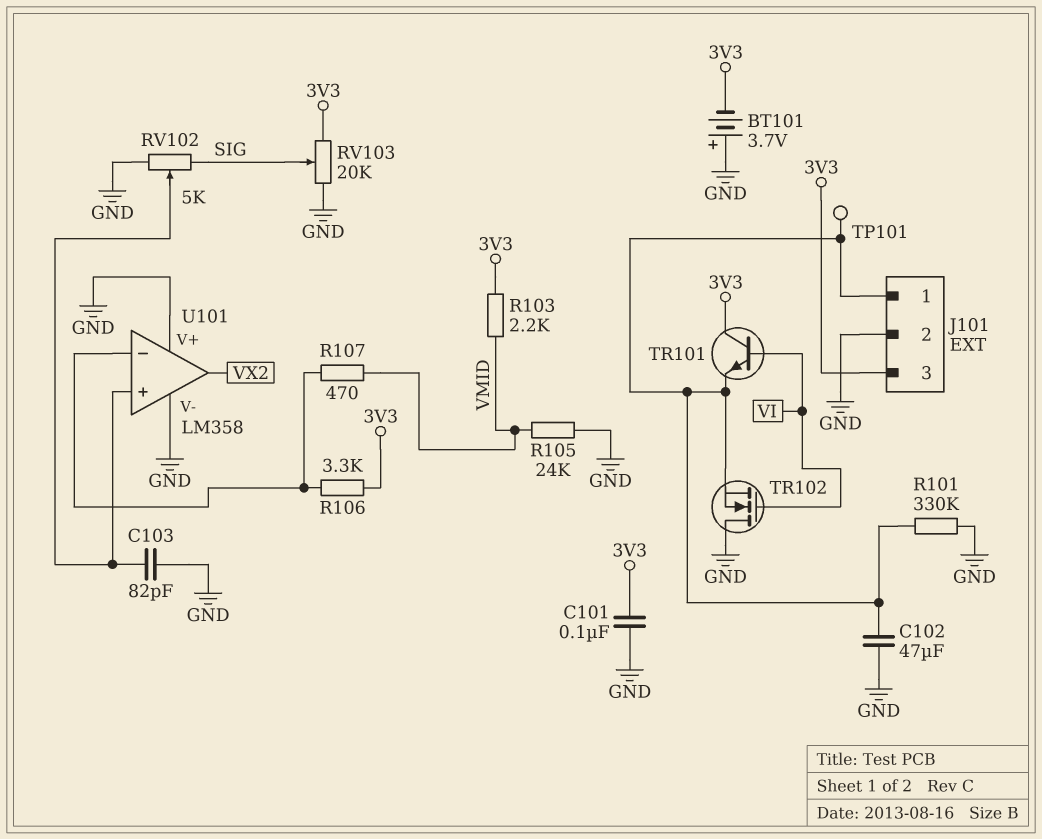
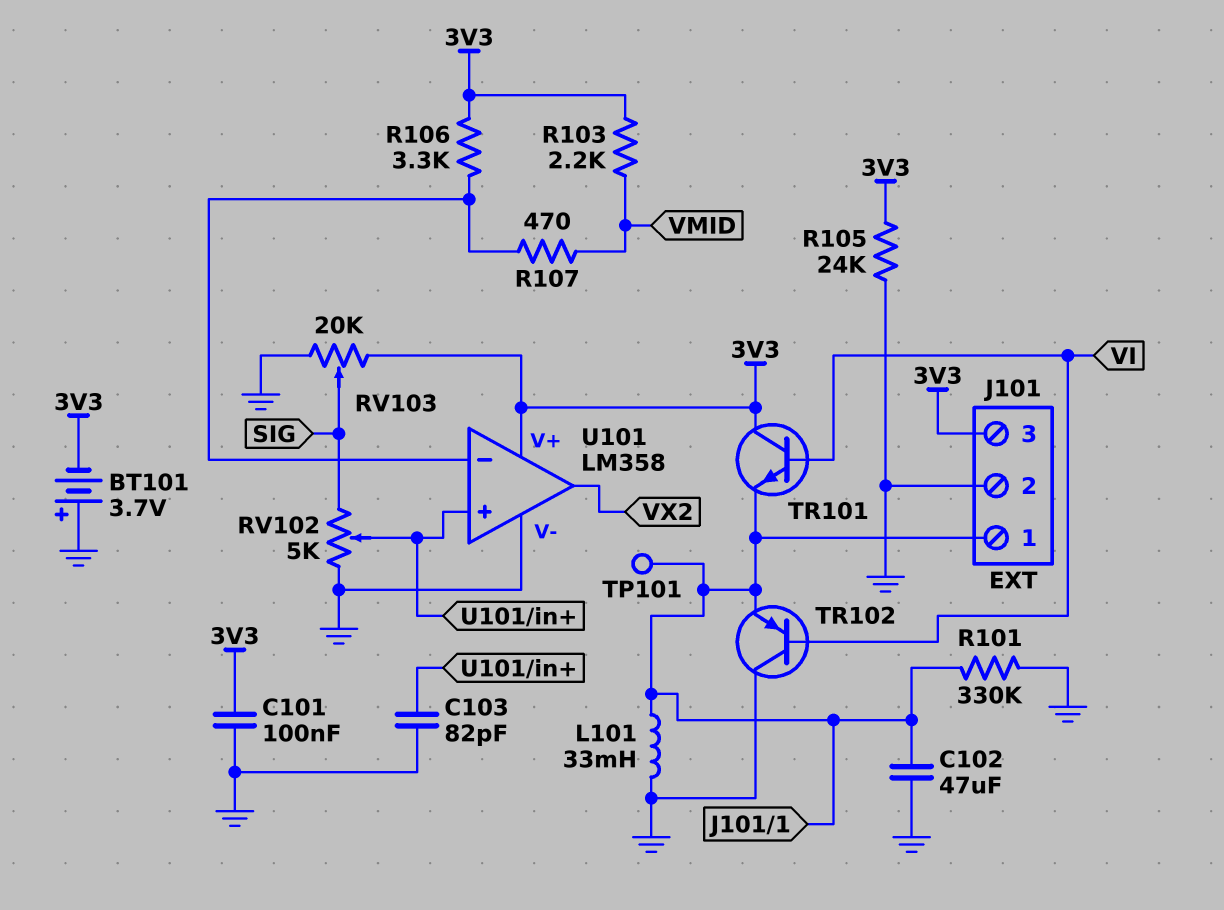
L101: none -> 33mH (GND, J101/1)
R105: 24k (GND, VMID) -> 24k (3V3, GND)
TR102: NMOS (G VI, D GND, S J101/1) -> PNP (B VI, C GND, E J101/1)
U101 pin V+: GND -> 3V3

